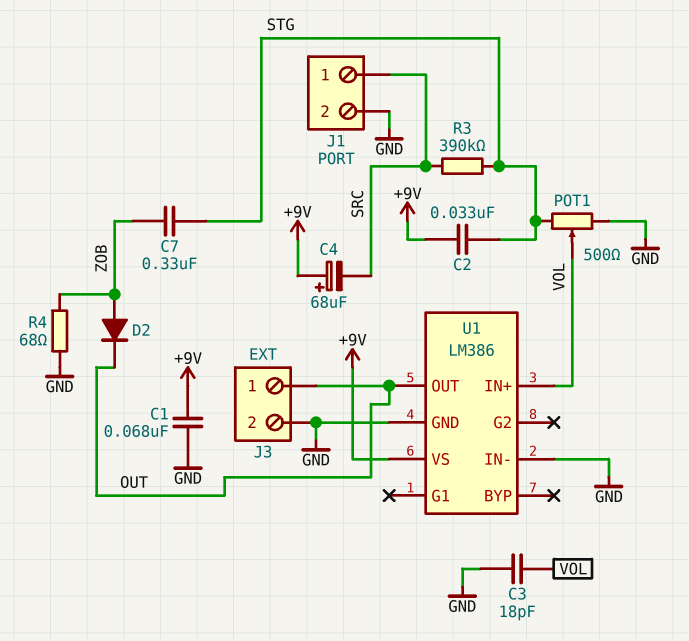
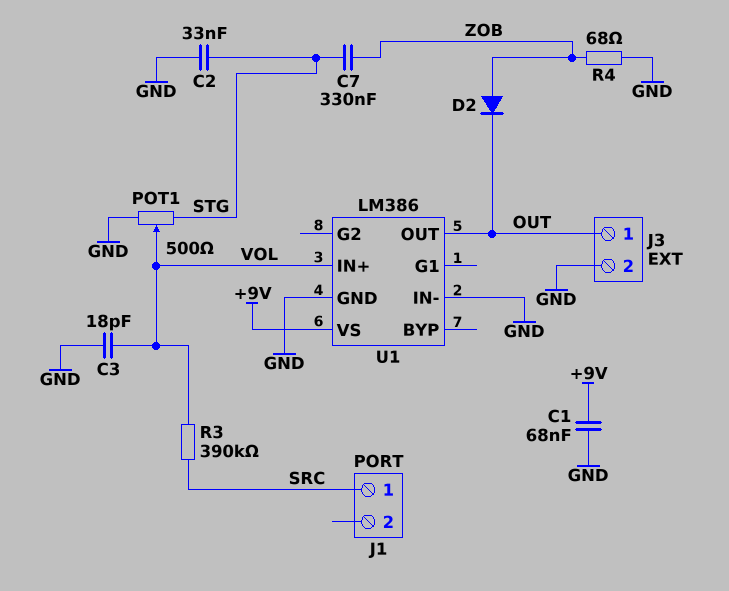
C2: 33nF (+9V, STG) -> 33nF (GND, STG)
C4: 68uF (plus +9V, minus SRC) -> none
J1 pin 2: GND -> none
R3: 390k (SRC, STG) -> 390k (SRC, VOL)

